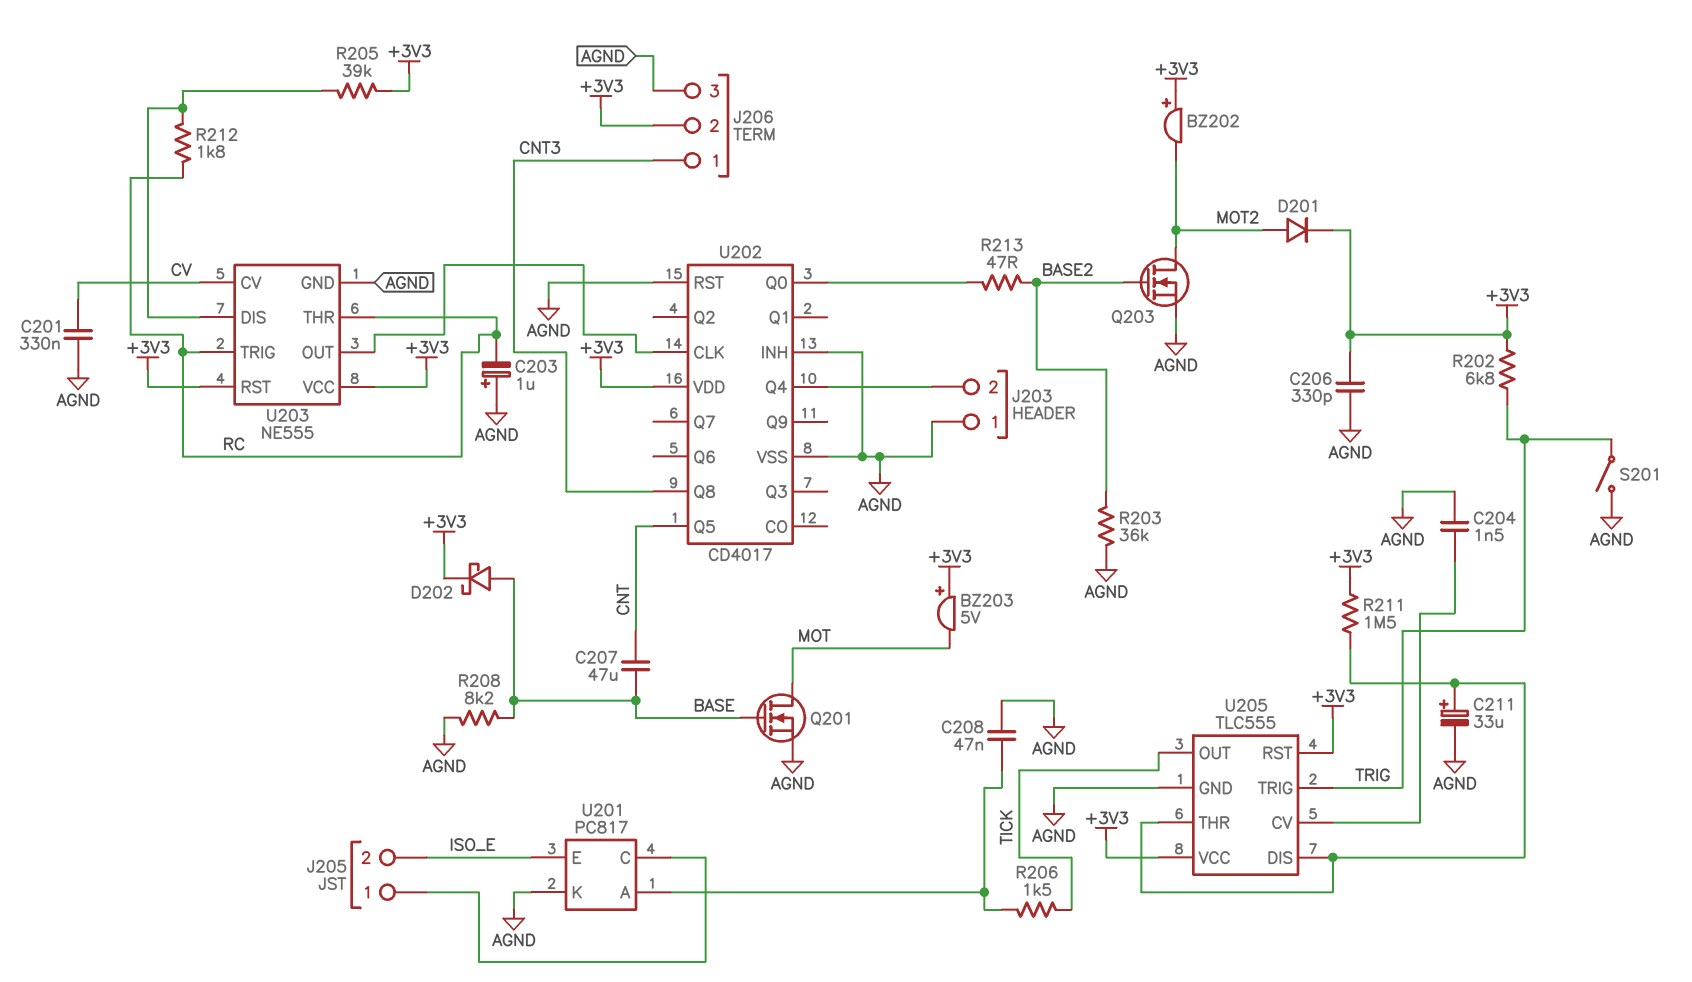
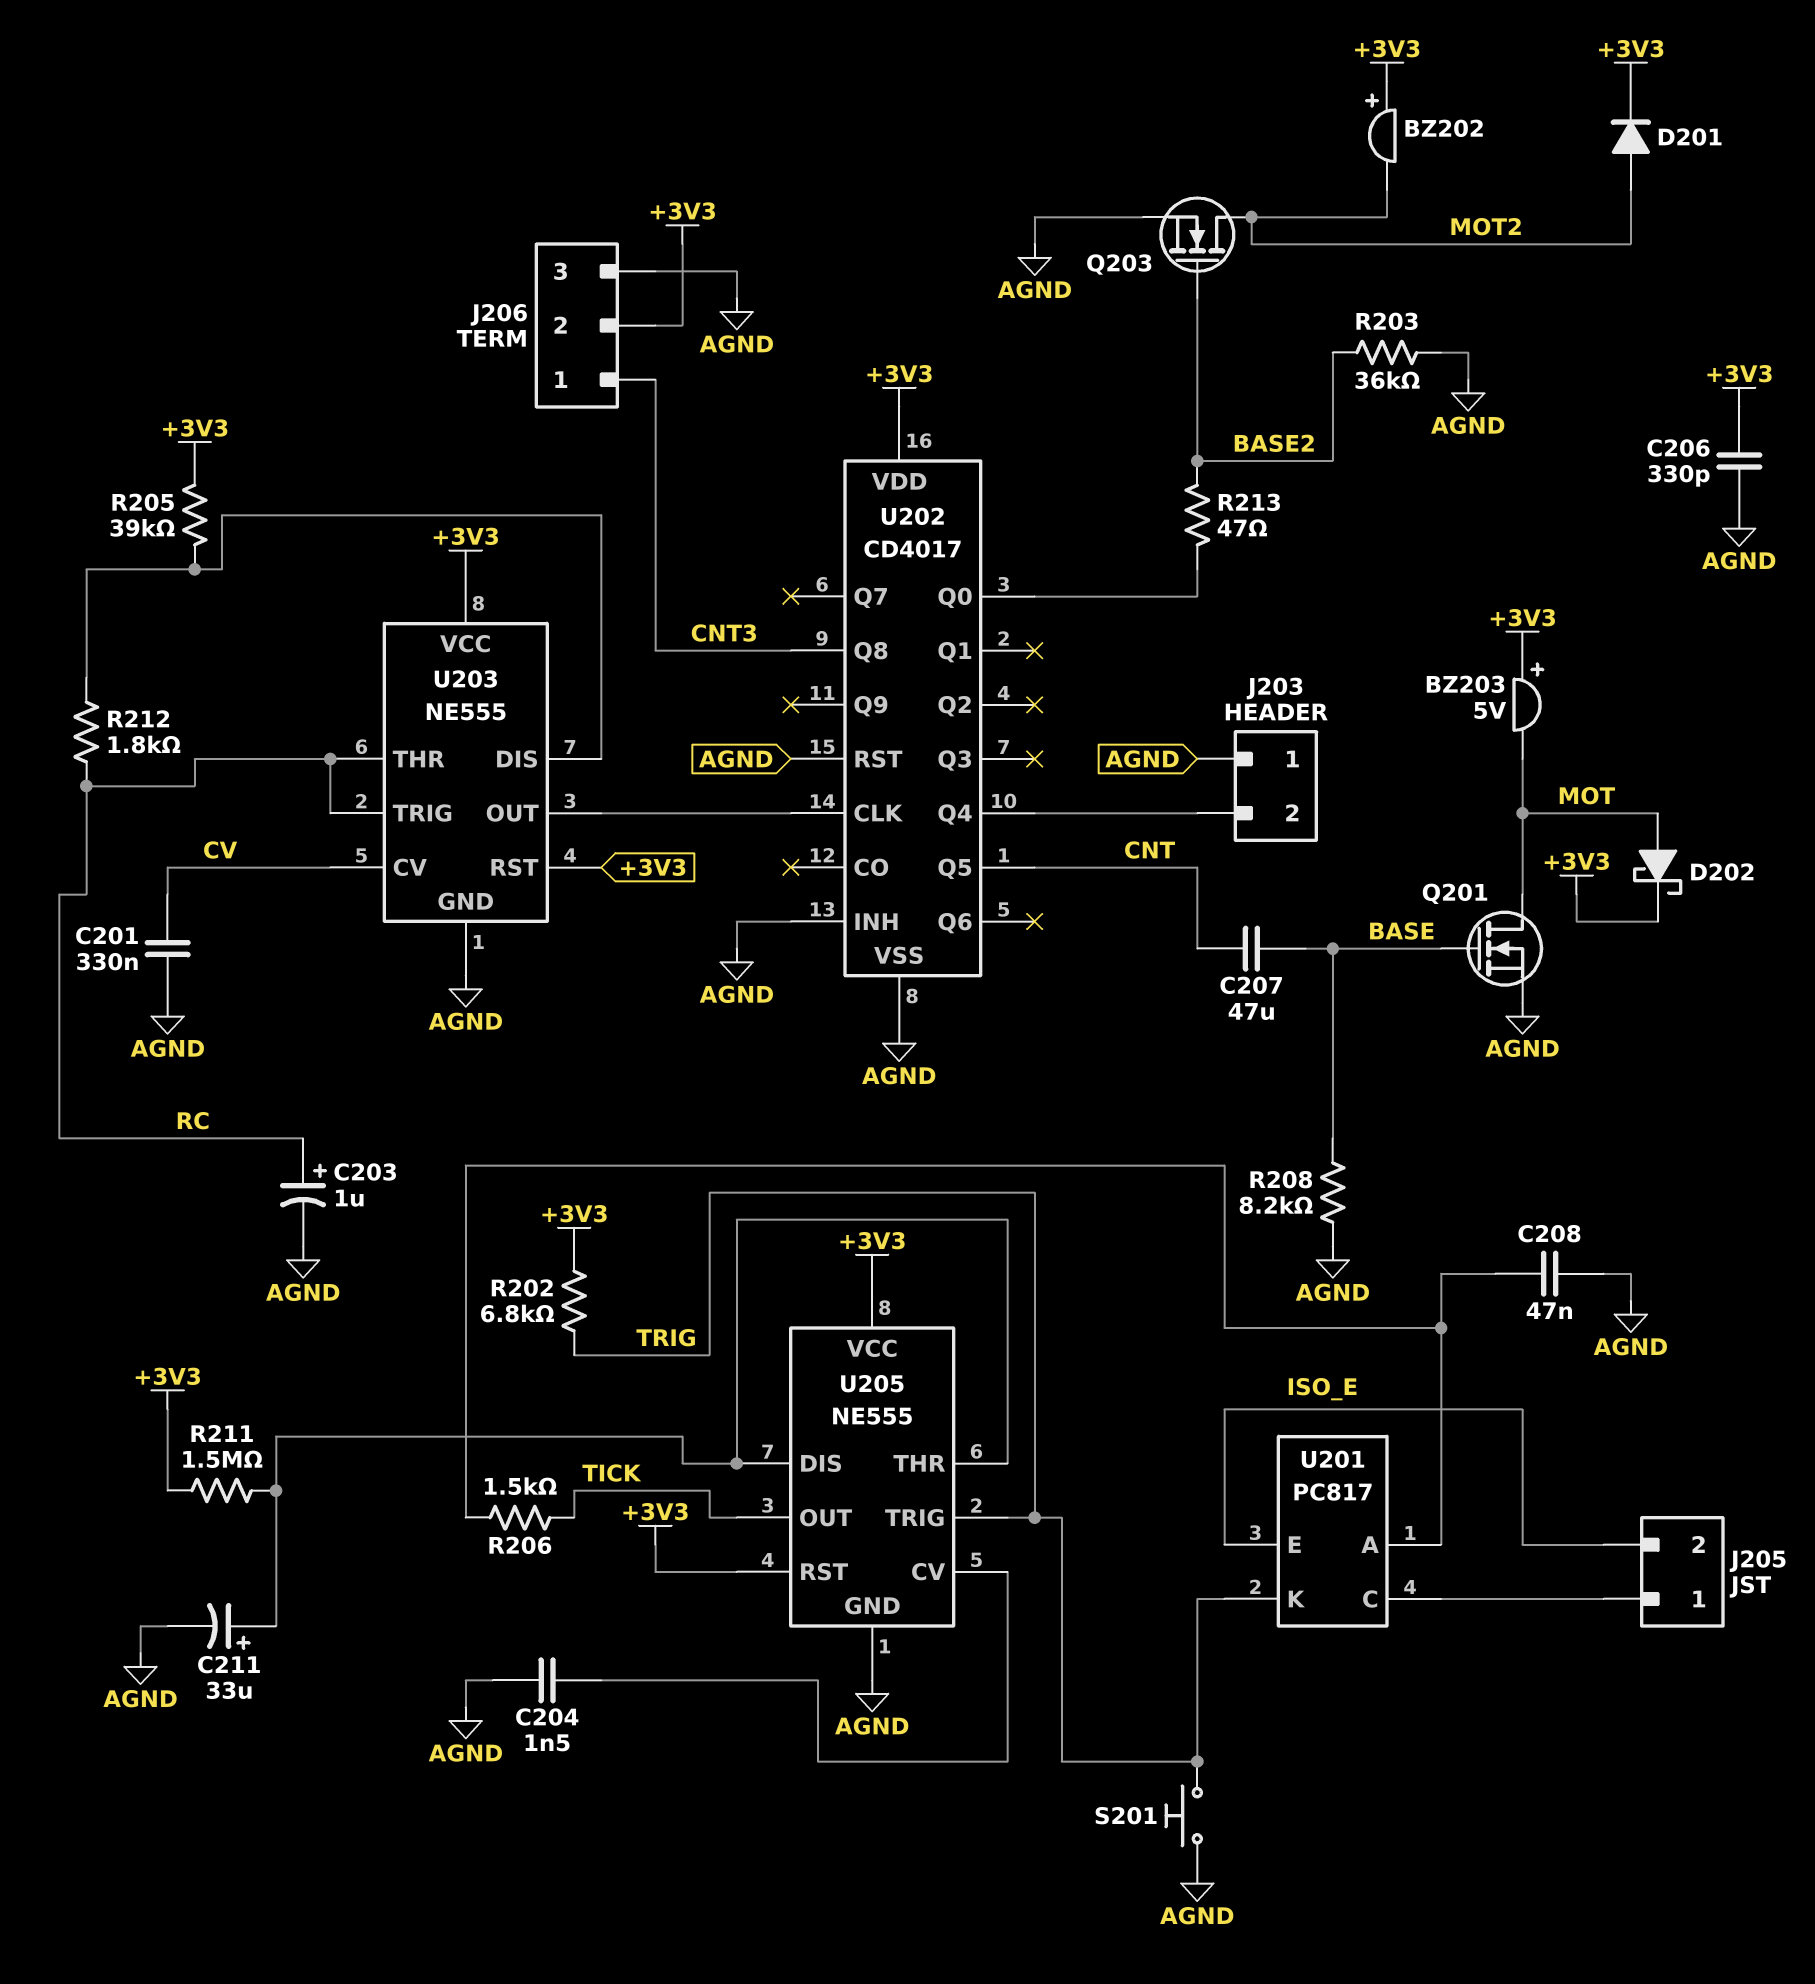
C203: 1uF (plus AGND, minus RC) -> 1uF (plus RC, minus AGND)
D202: schottky (A BASE, K +3V3) -> schottky (A MOT, K +3V3)
S201: switch (AGND, TRIG) -> button (AGND, TRIG)
U201 pin K: AGND -> TRIG
U205: TLC555 -> NE555

